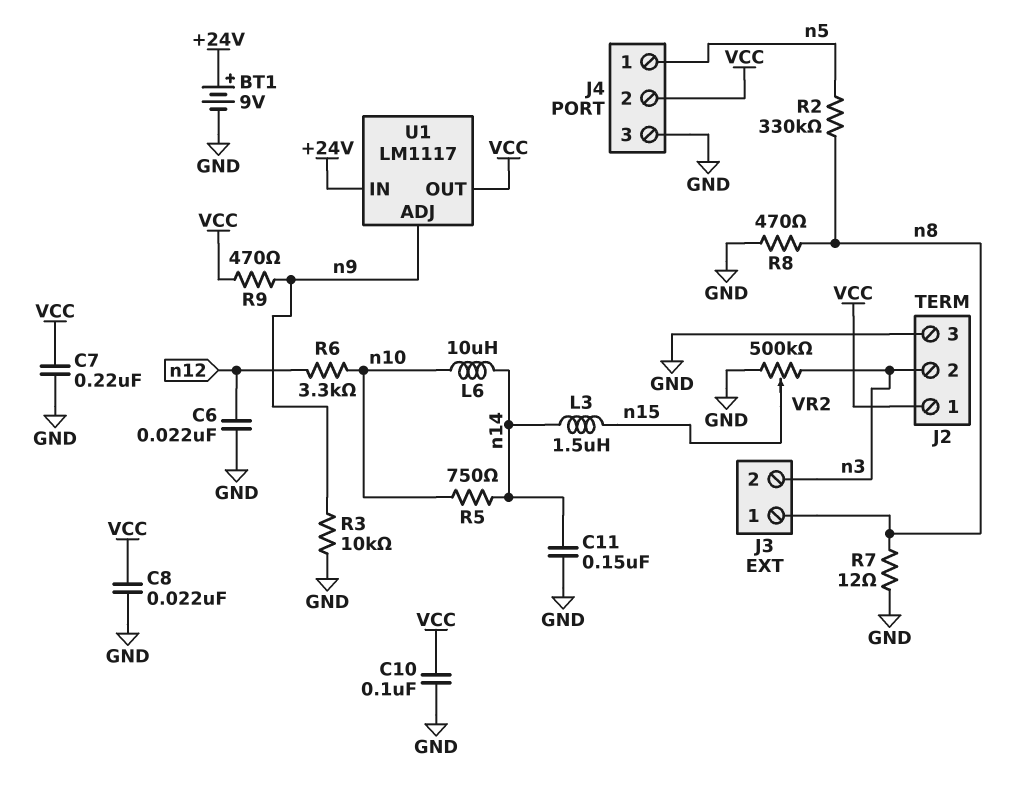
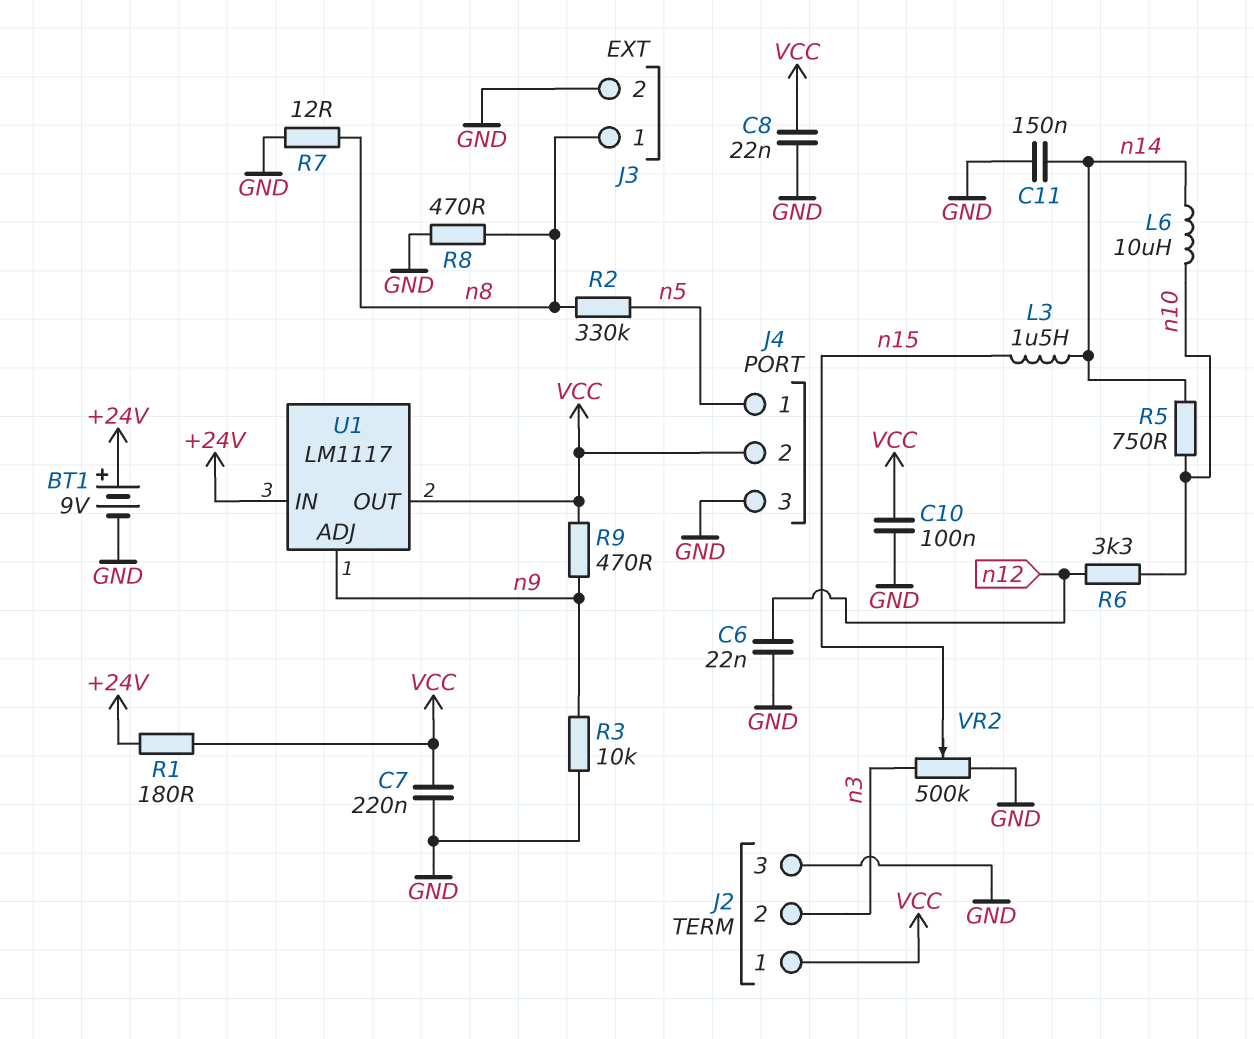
J3 pin 2: n3 -> GND
R1: none -> 180 (+24V, VCC)

